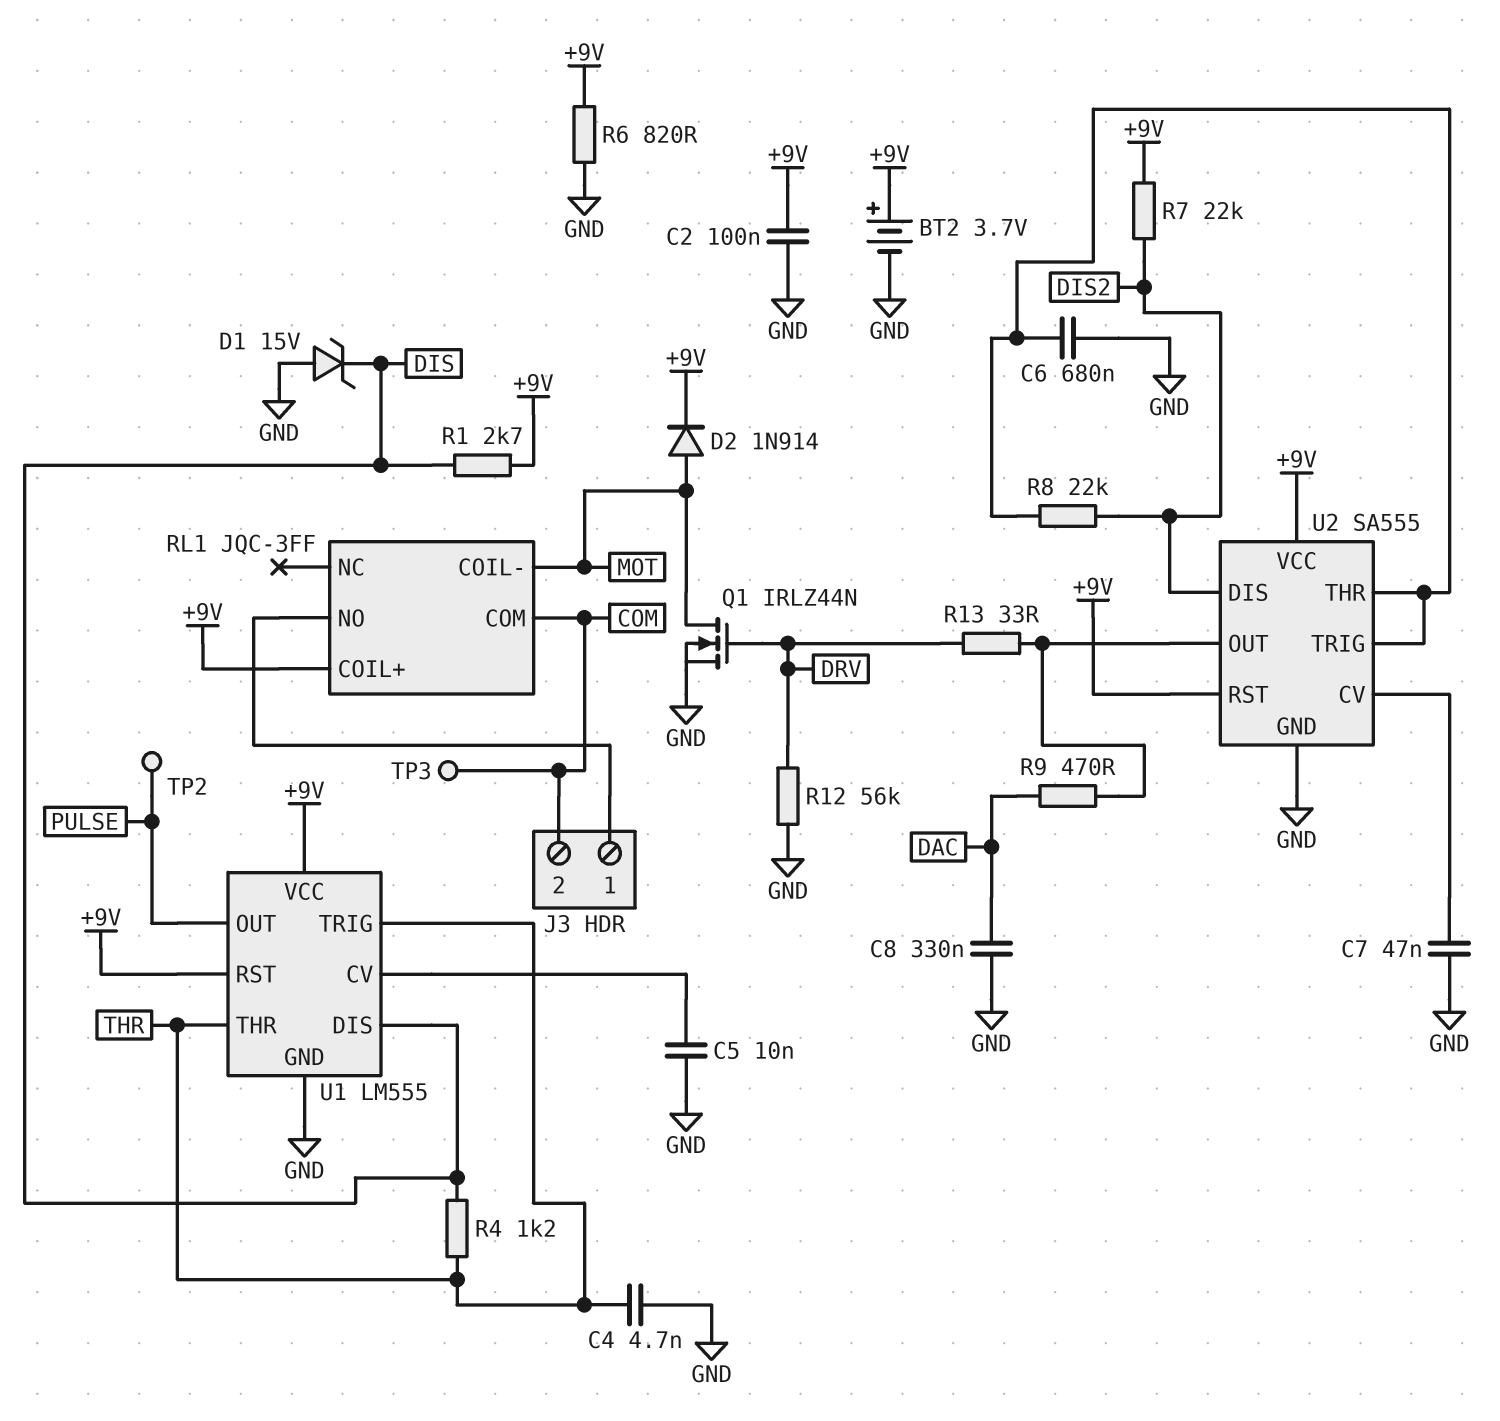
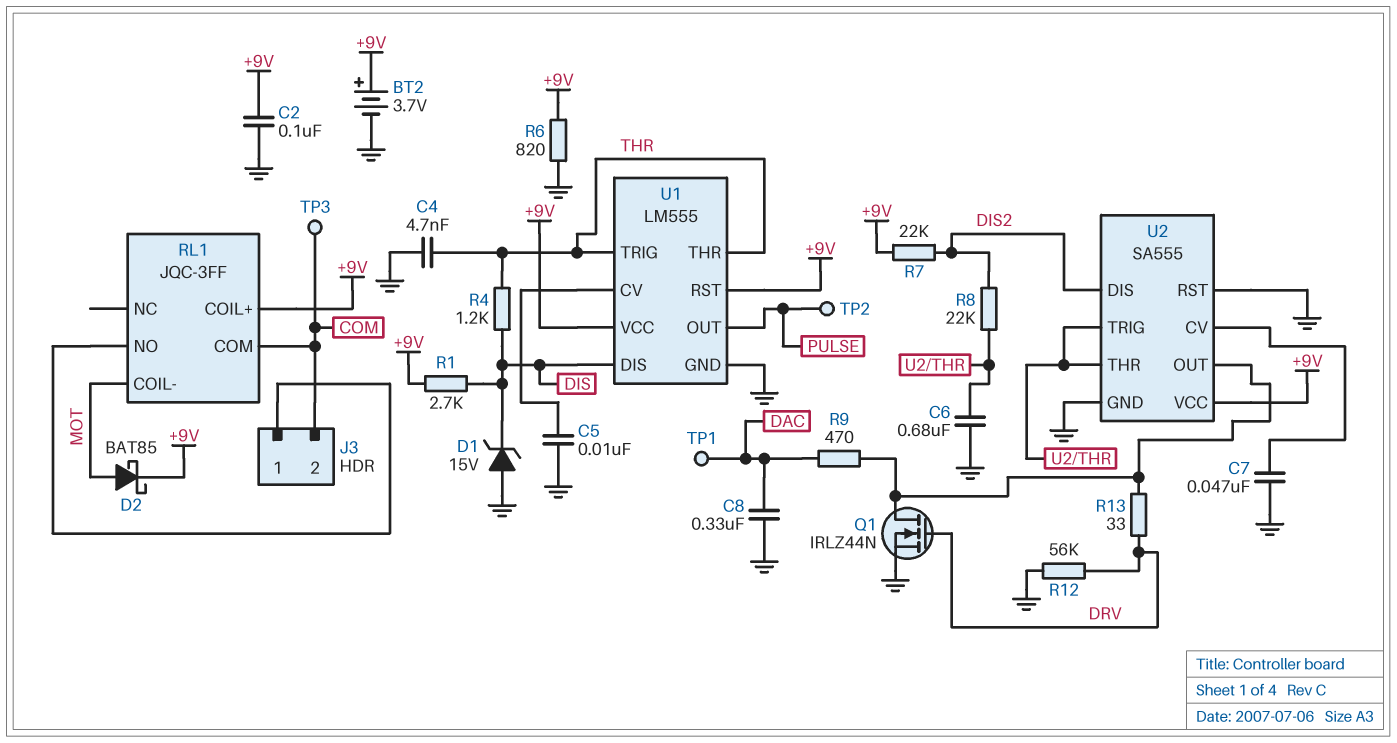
D2: diode 1N914 (A MOT, K +9V) -> schottky BAT85 (A MOT, K +9V)
Q1: NMOS IRLZ44N (G DRV, D MOT, S GND) -> NMOS IRLZ44N (G DRV, D U2/OUT, S GND)
TP1: none -> test point (DAC)
U2 pin RST: +9V -> GND

